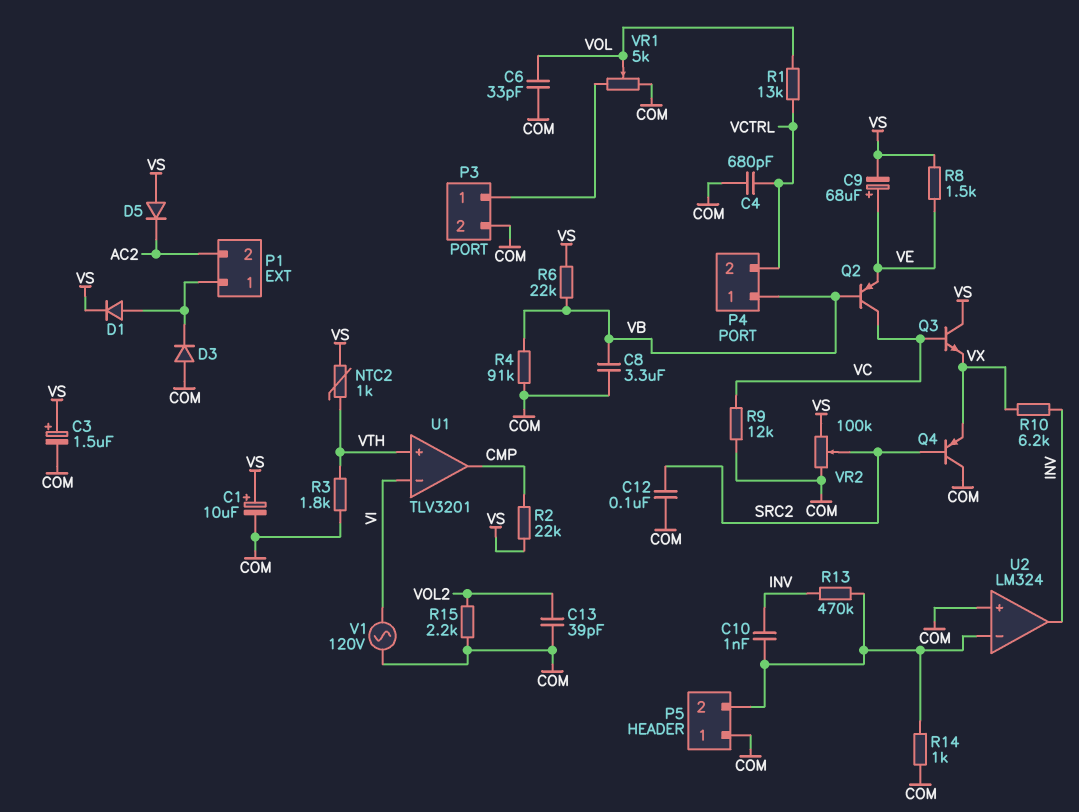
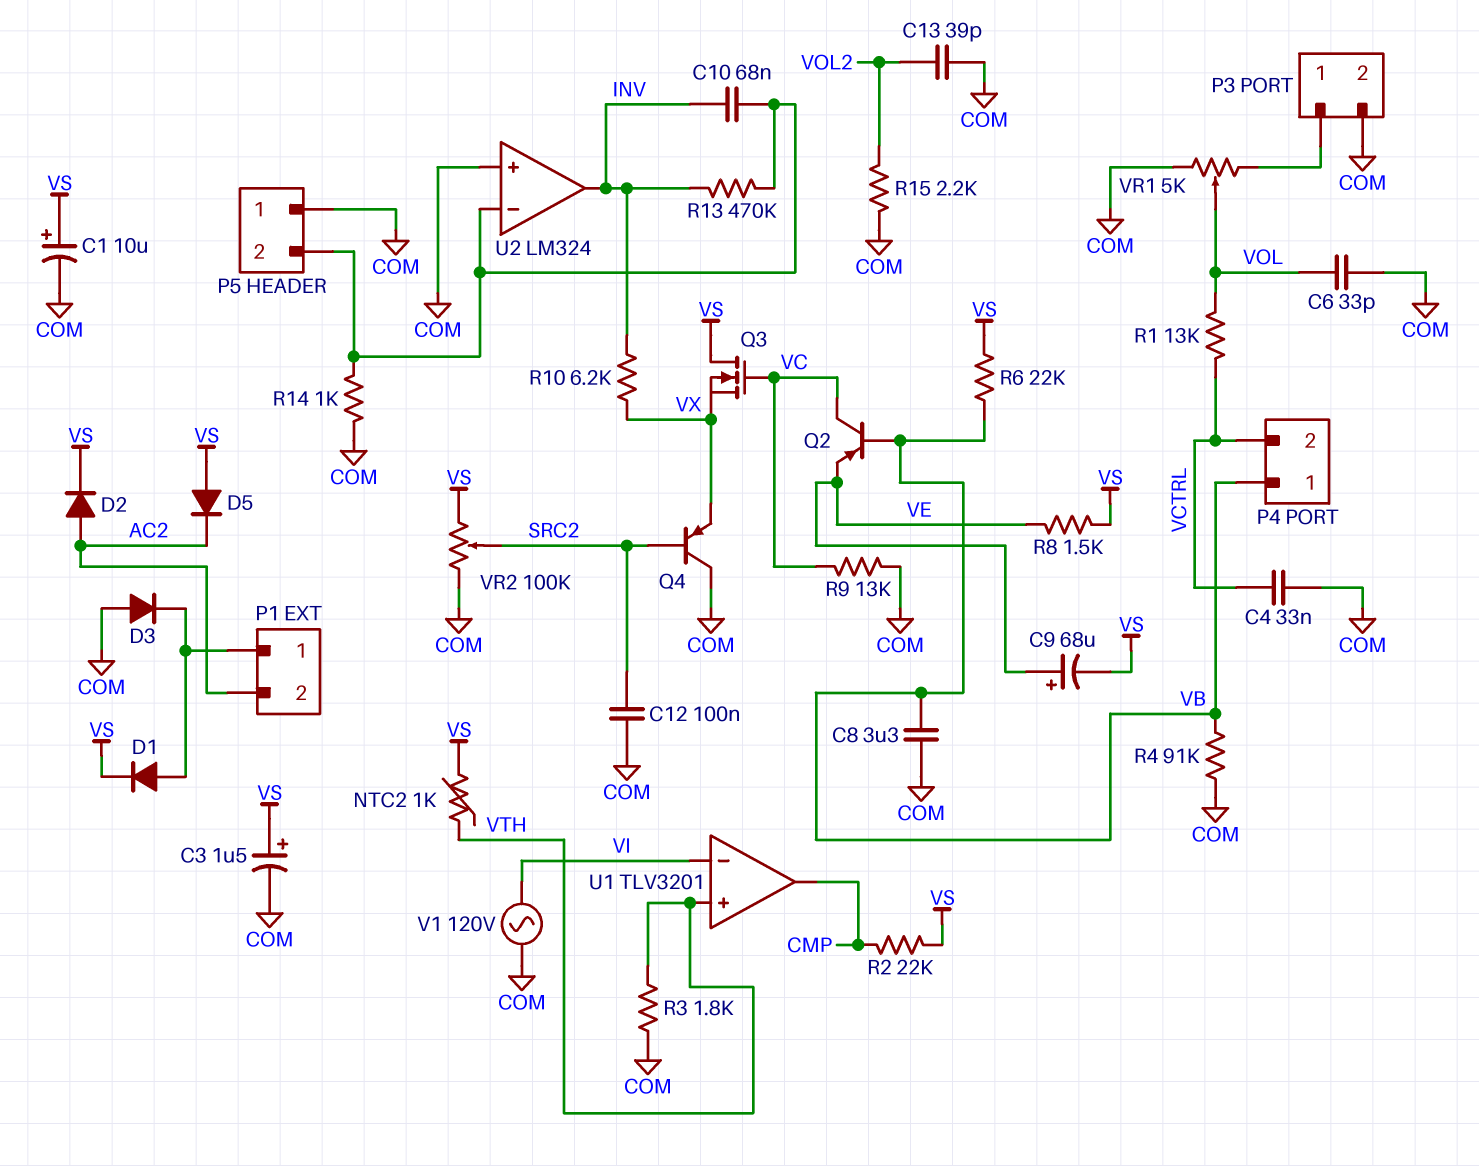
C4: 680pF (COM, VCTRL) -> 33nF (COM, VCTRL)
C10: 1nF (INV, P5/2) -> 68nF (INV, P5/2)
D2: none -> diode (A AC2, K VS)
Q3: NPN (B VC, C VS, E VX) -> NMOS (G VC, D VS, S VX)
R9: 12k (COM, VC) -> 13k (COM, VC)

